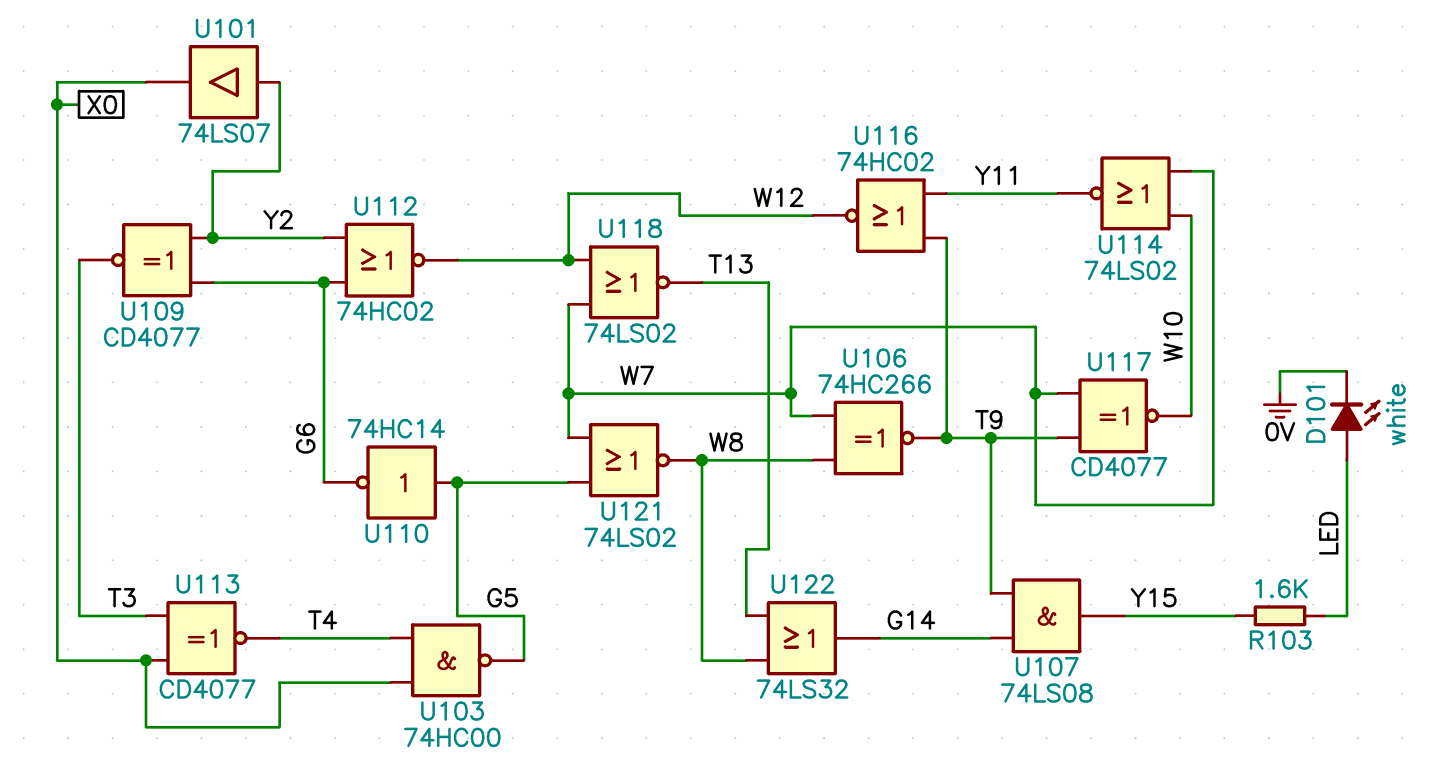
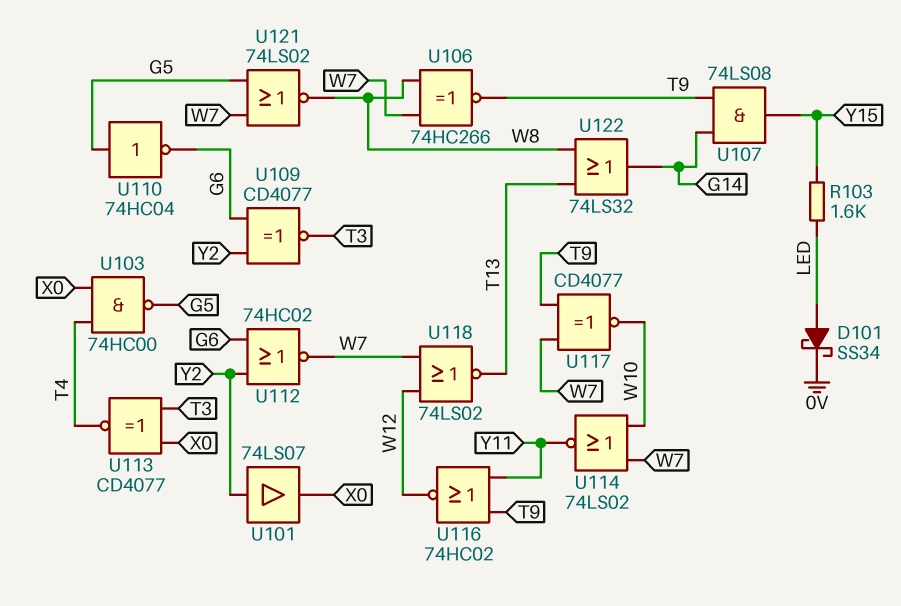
D101: LED white (A LED, K 0V) -> schottky SS34 (A LED, K 0V)
U110: NOT 74HC14 (in G5, out G6) -> NOT 74HC04 (in G5, out G6)
U112: NOR 74HC02 (in G6, in Y2, out W12) -> NOR 74HC02 (in G6, in Y2, out W7)

